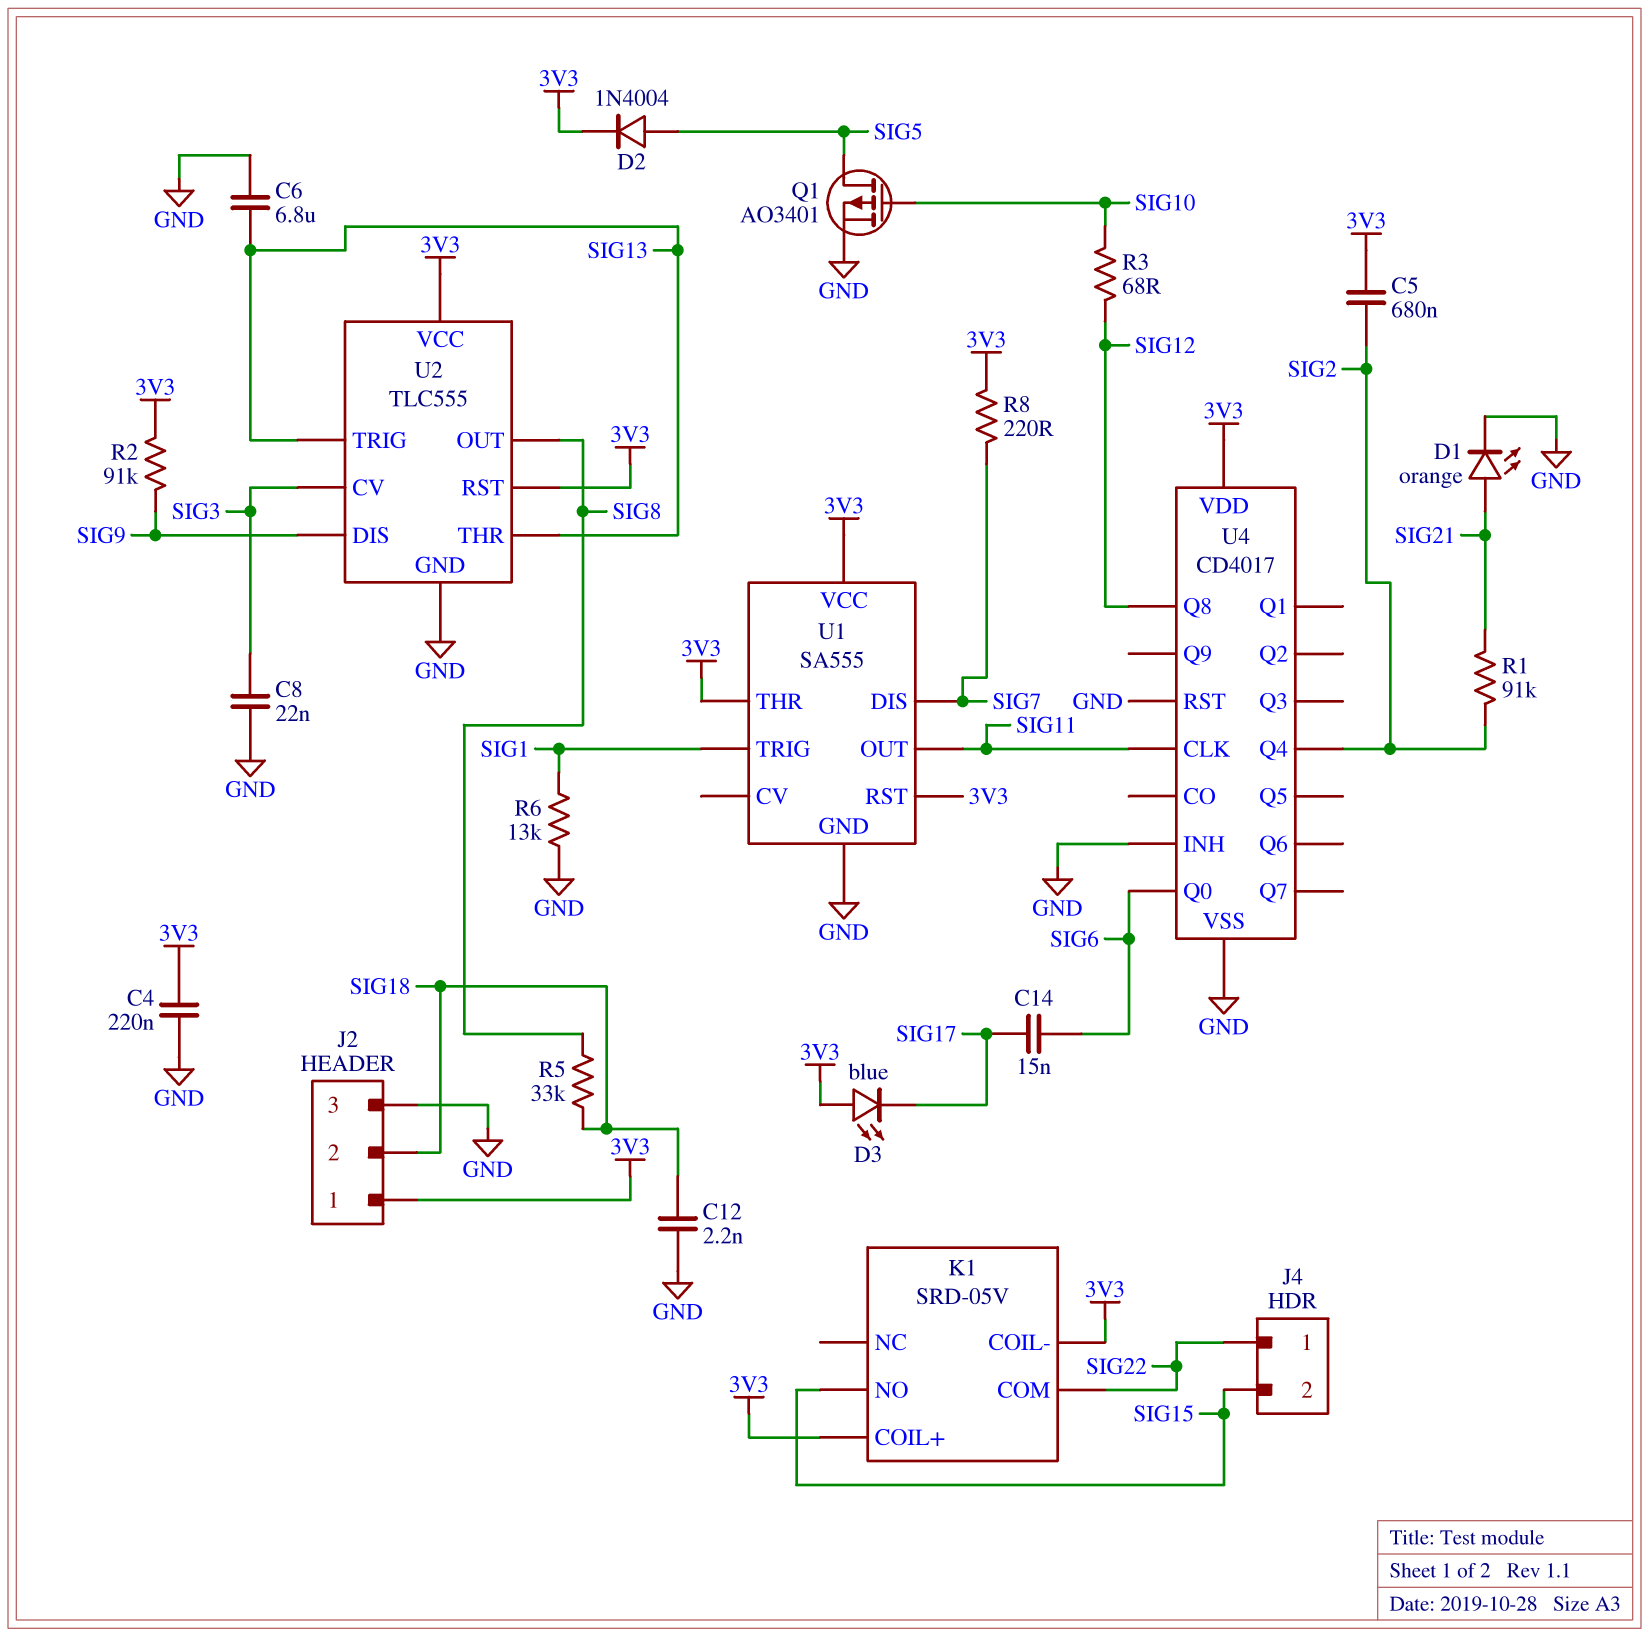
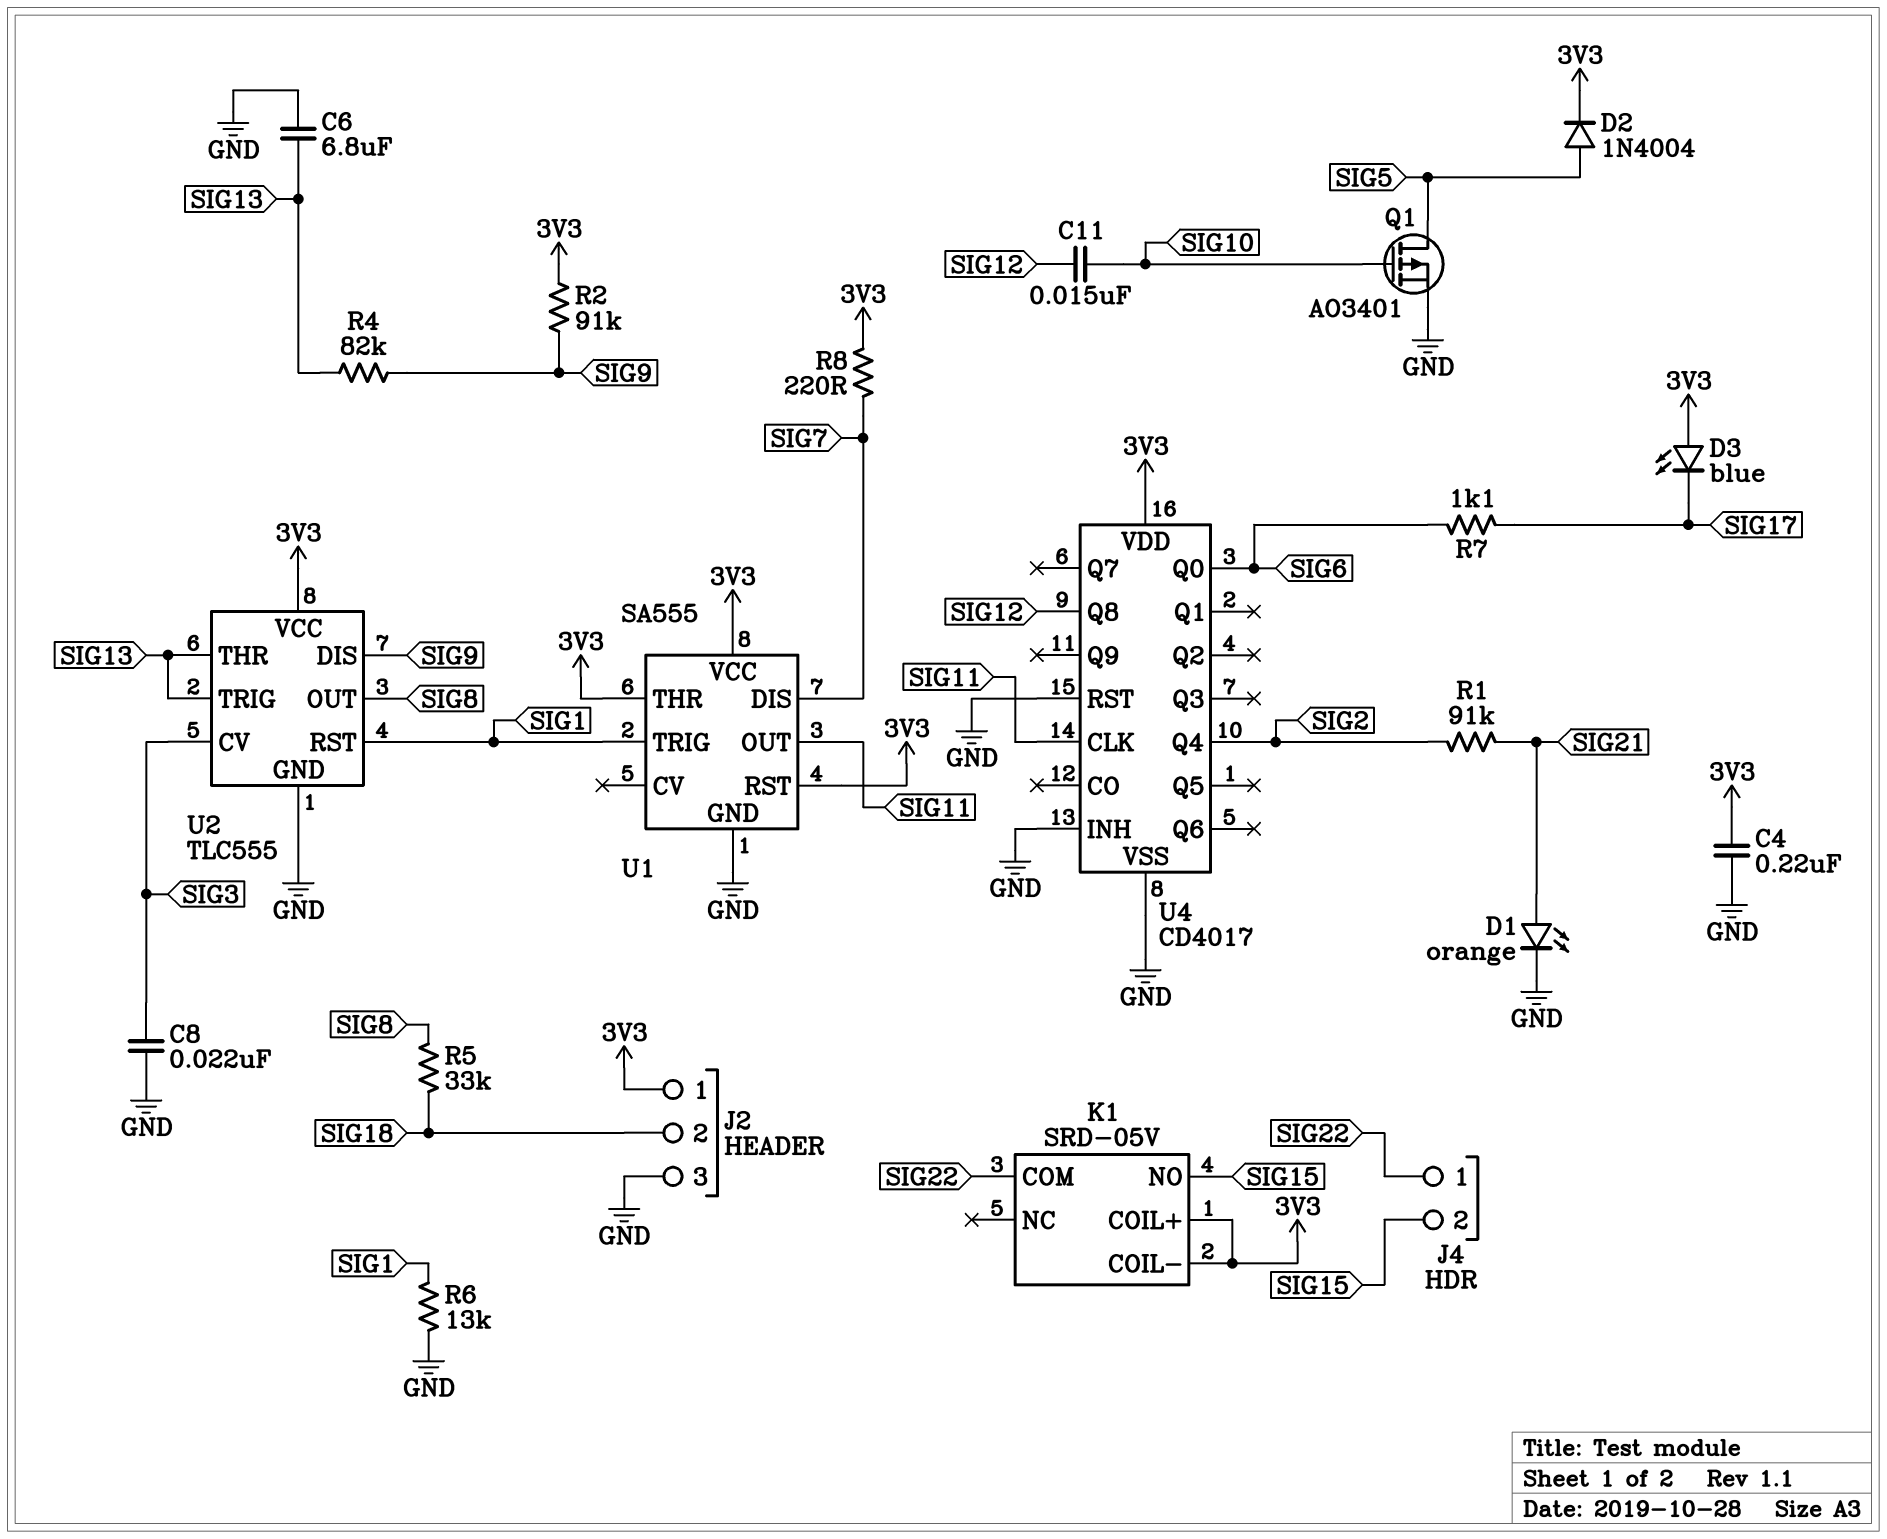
C5: 680nF (3V3, SIG2) -> none
C11: none -> 15nF (SIG10, SIG12)
C12: 2.2nF (GND, SIG18) -> none
C14: 15nF (SIG6, SIG17) -> none
R3: 68 (SIG10, SIG12) -> none
R4: none -> 82k (SIG9, SIG13)
R7: none -> 1.1k (SIG6, SIG17)
U2 pin RST: 3V3 -> SIG1

